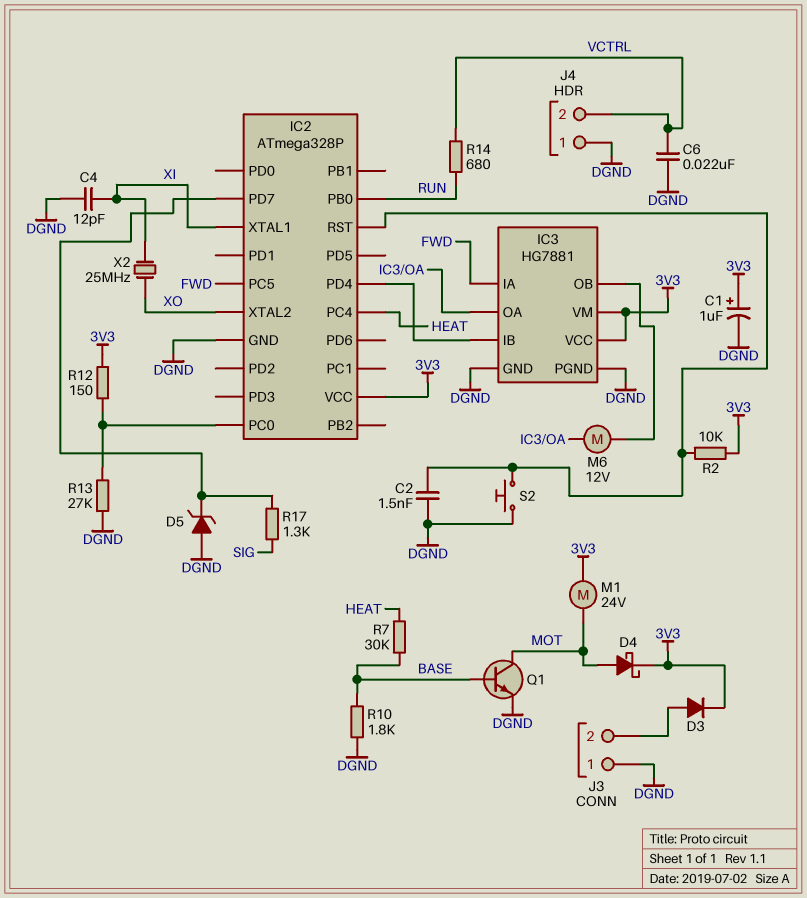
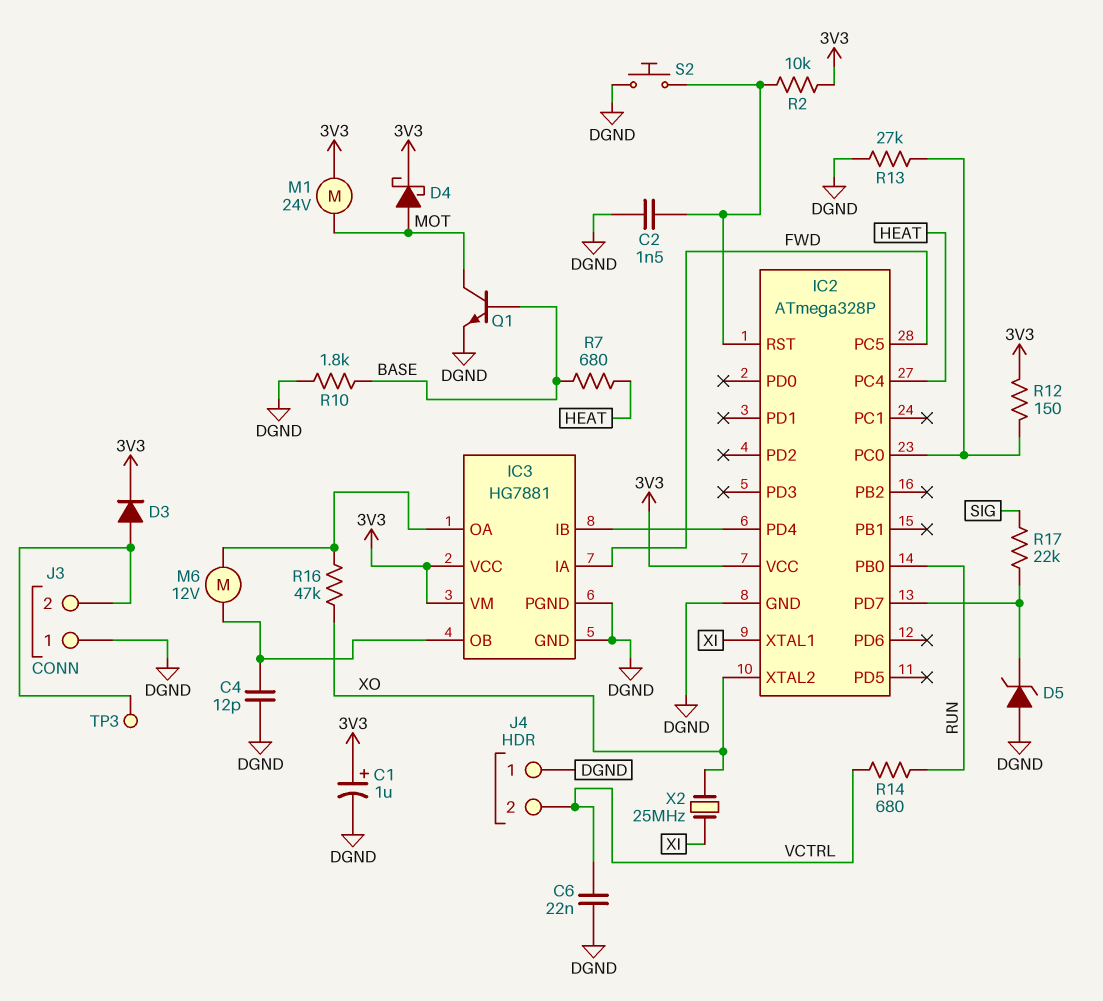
C4: 12pF (DGND, XI) -> 12pF (DGND, IC3/OB)
R7: 30k (BASE, HEAT) -> 680 (BASE, HEAT)
R16: none -> 47k (IC3/OA, XO)
R17: 1.3k (IC2/PD7, SIG) -> 22k (IC2/PD7, SIG)
TP3: none -> test point (J3/2)

